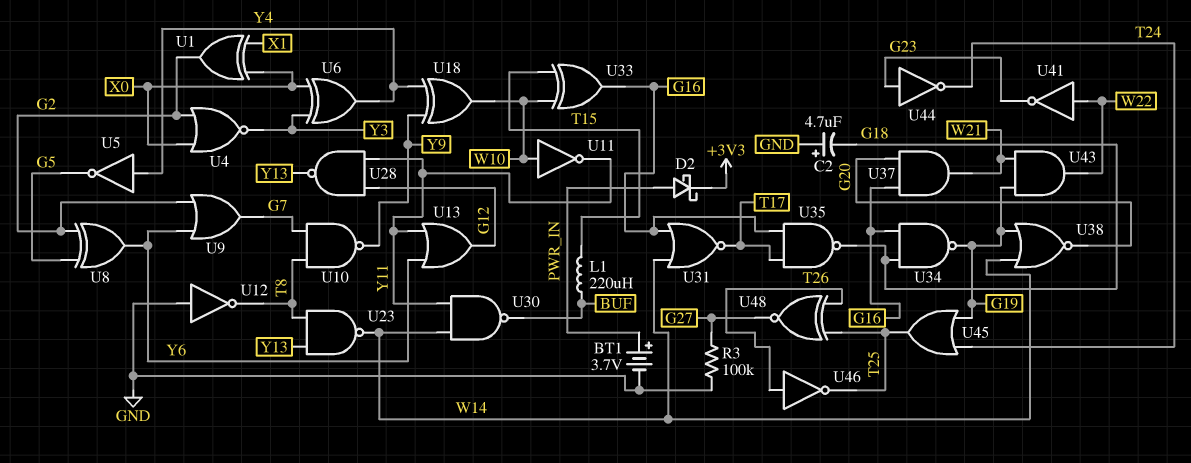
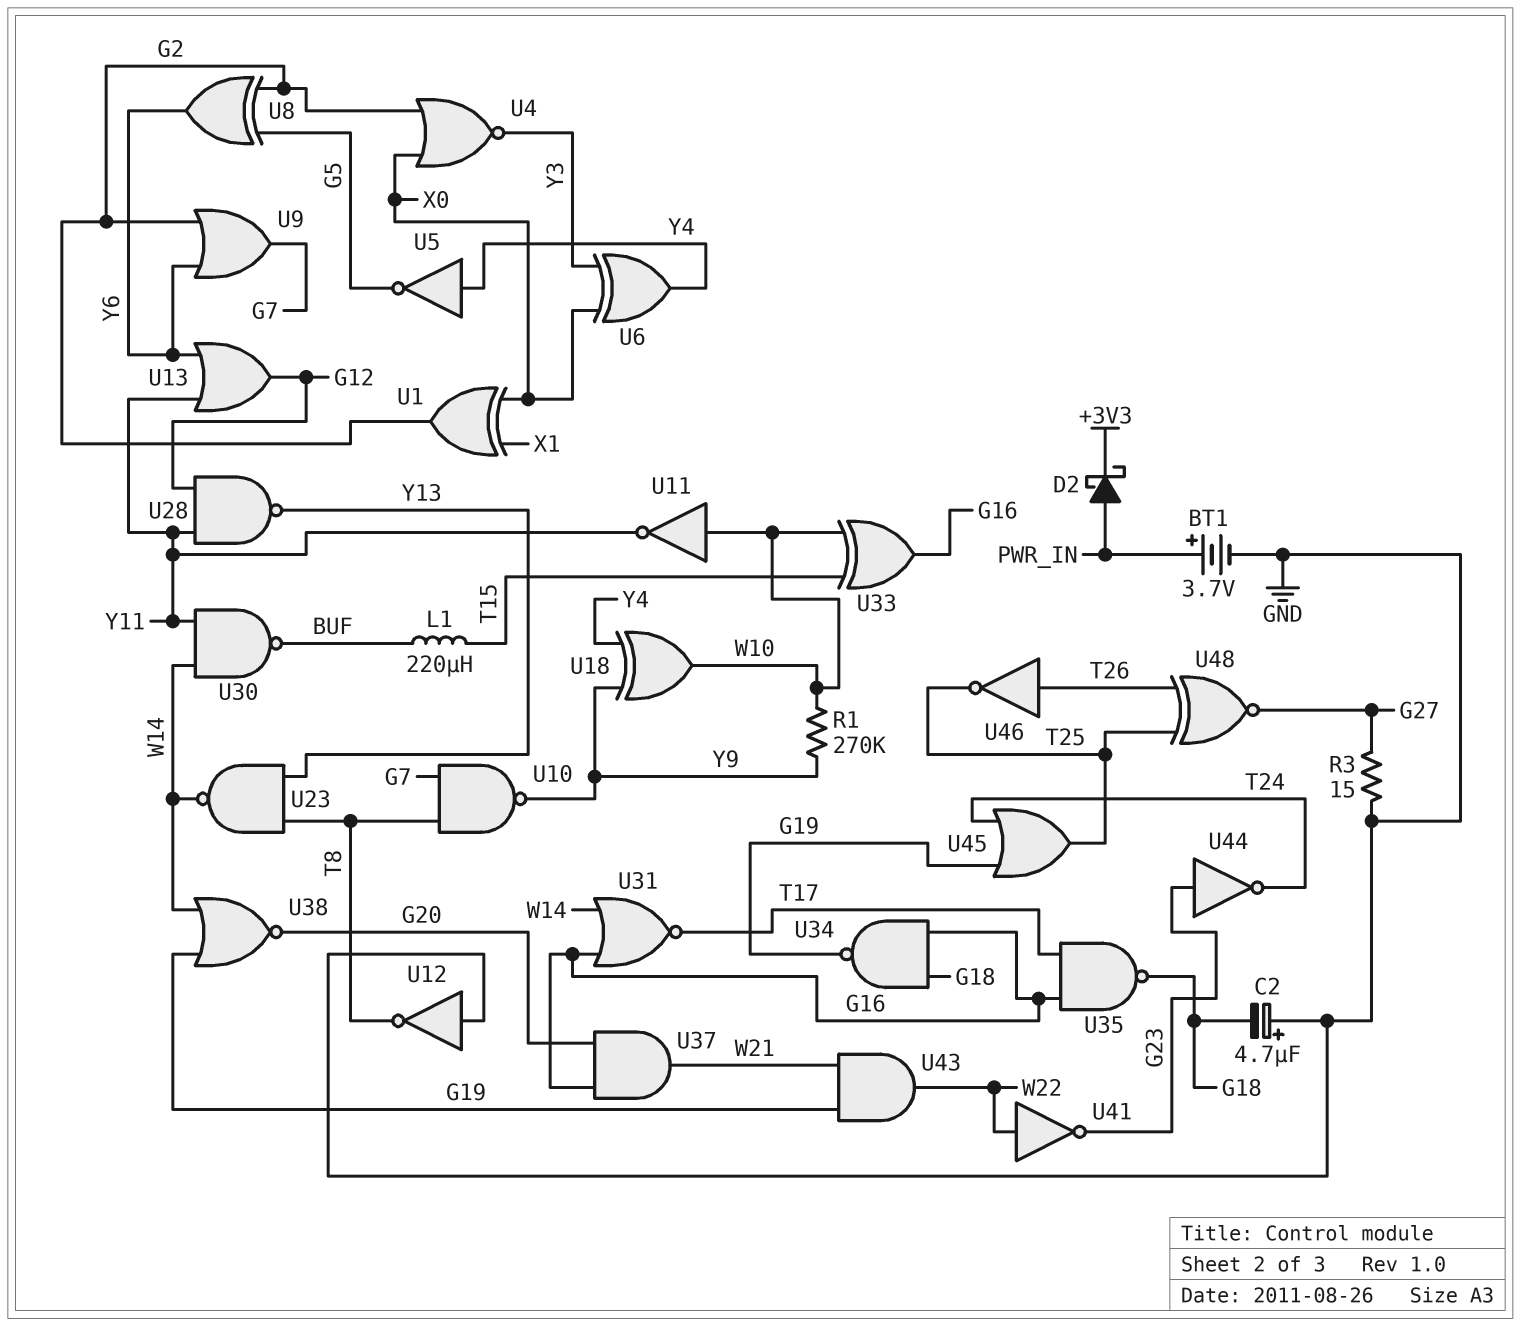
R1: none -> 270k (W10, Y9)
R3: 100k (G27, GND) -> 15 (G27, GND)

